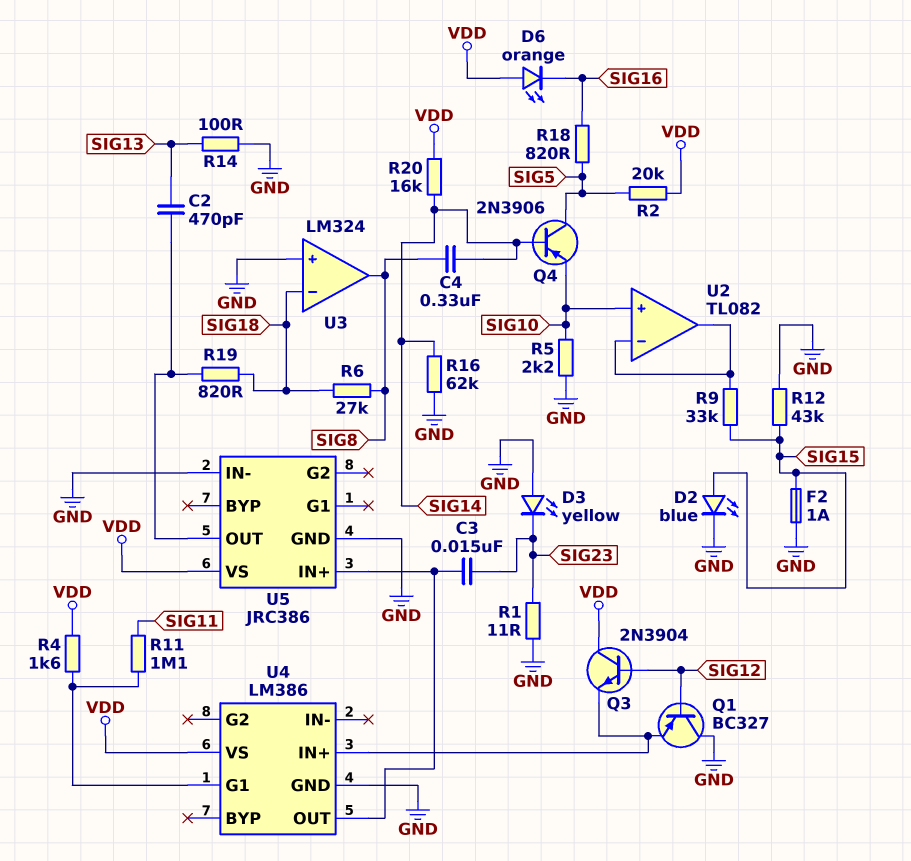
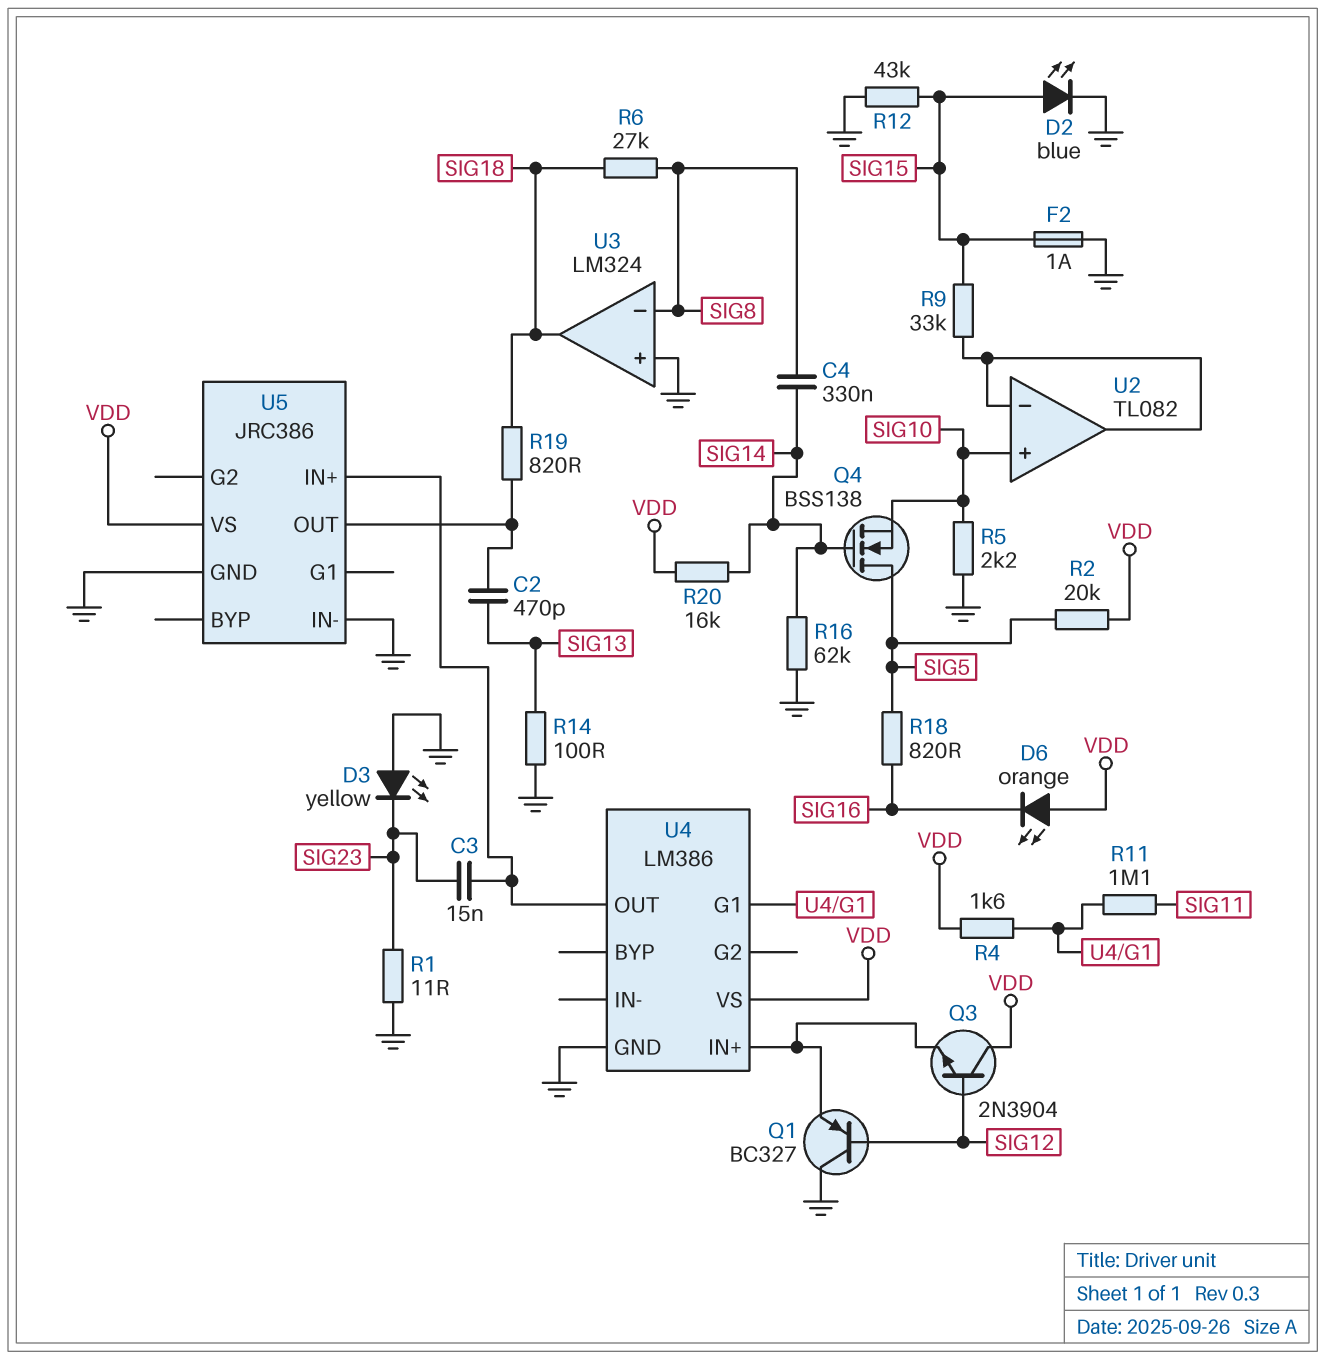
Q4: PNP 2N3906 (B SIG14, C SIG5, E SIG10) -> NMOS BSS138 (G SIG14, D SIG5, S SIG10)
U3 pin in-: SIG18 -> SIG8
U3 pin out: SIG8 -> SIG18

